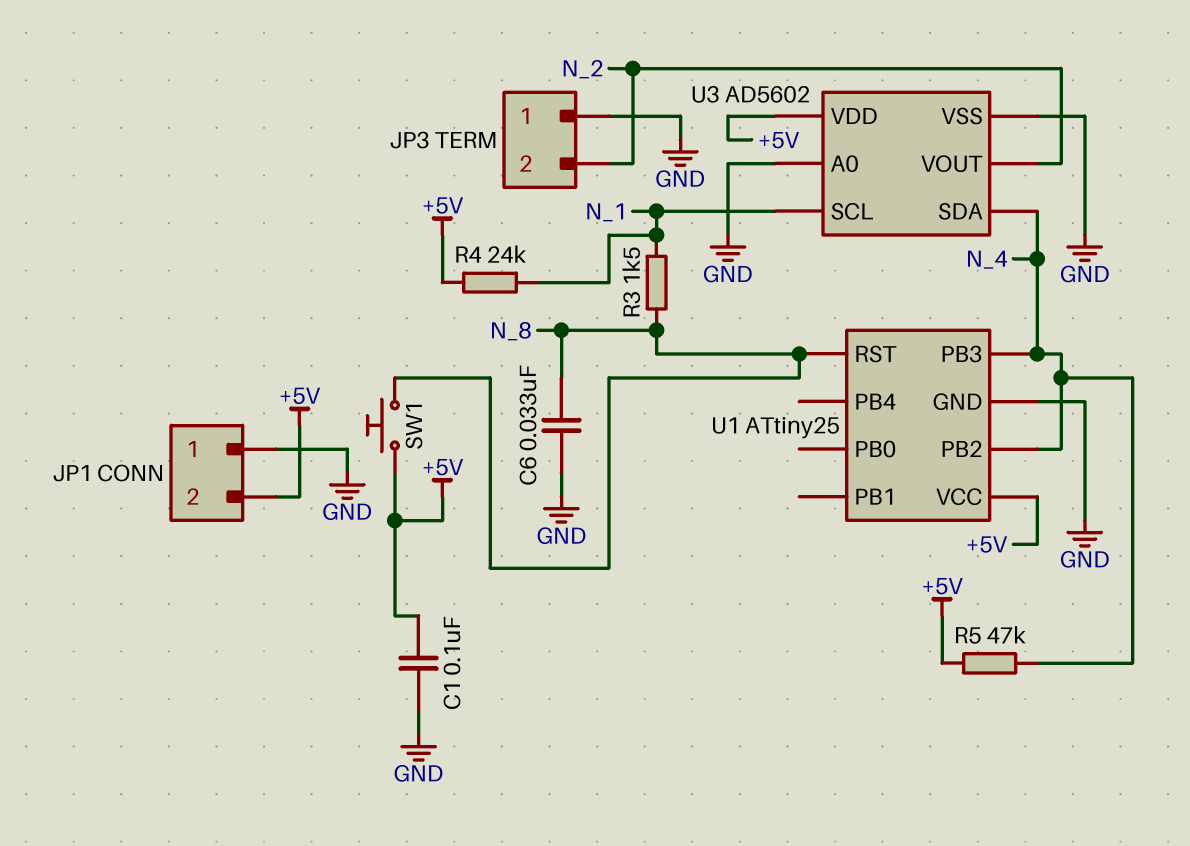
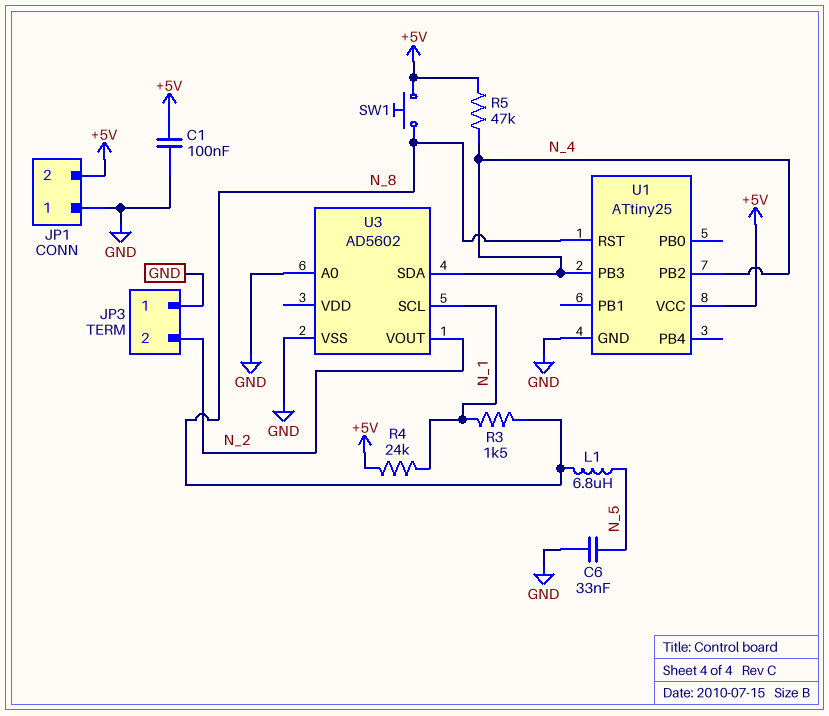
C6: 33nF (GND, N_8) -> 33nF (GND, N_5)
L1: none -> 6.8uH (N_5, N_8)
U3 pin VDD: +5V -> none

